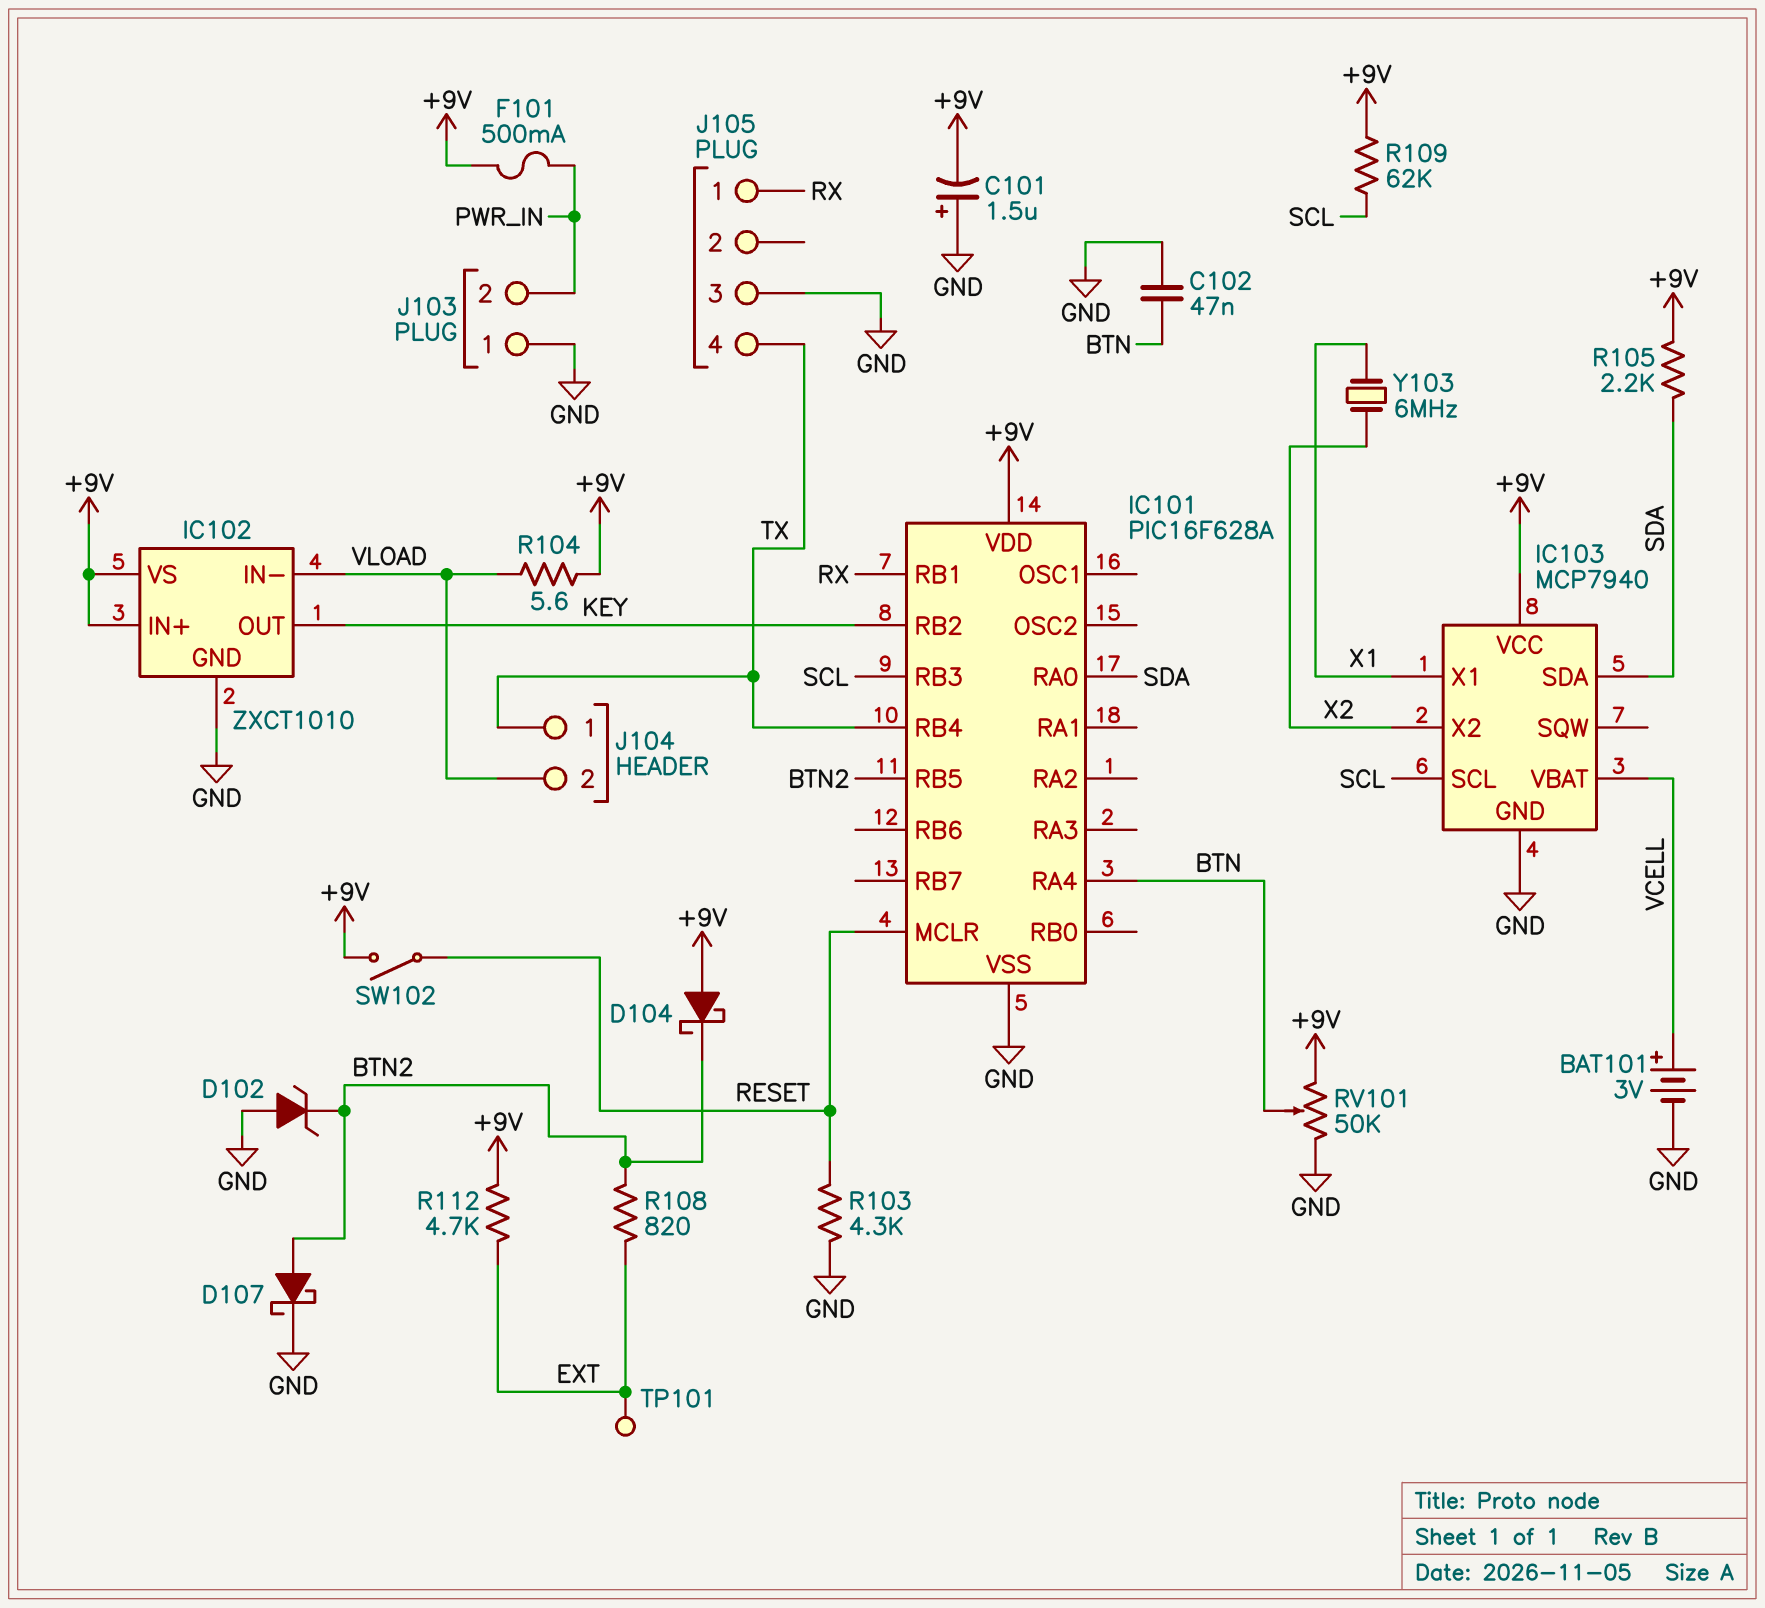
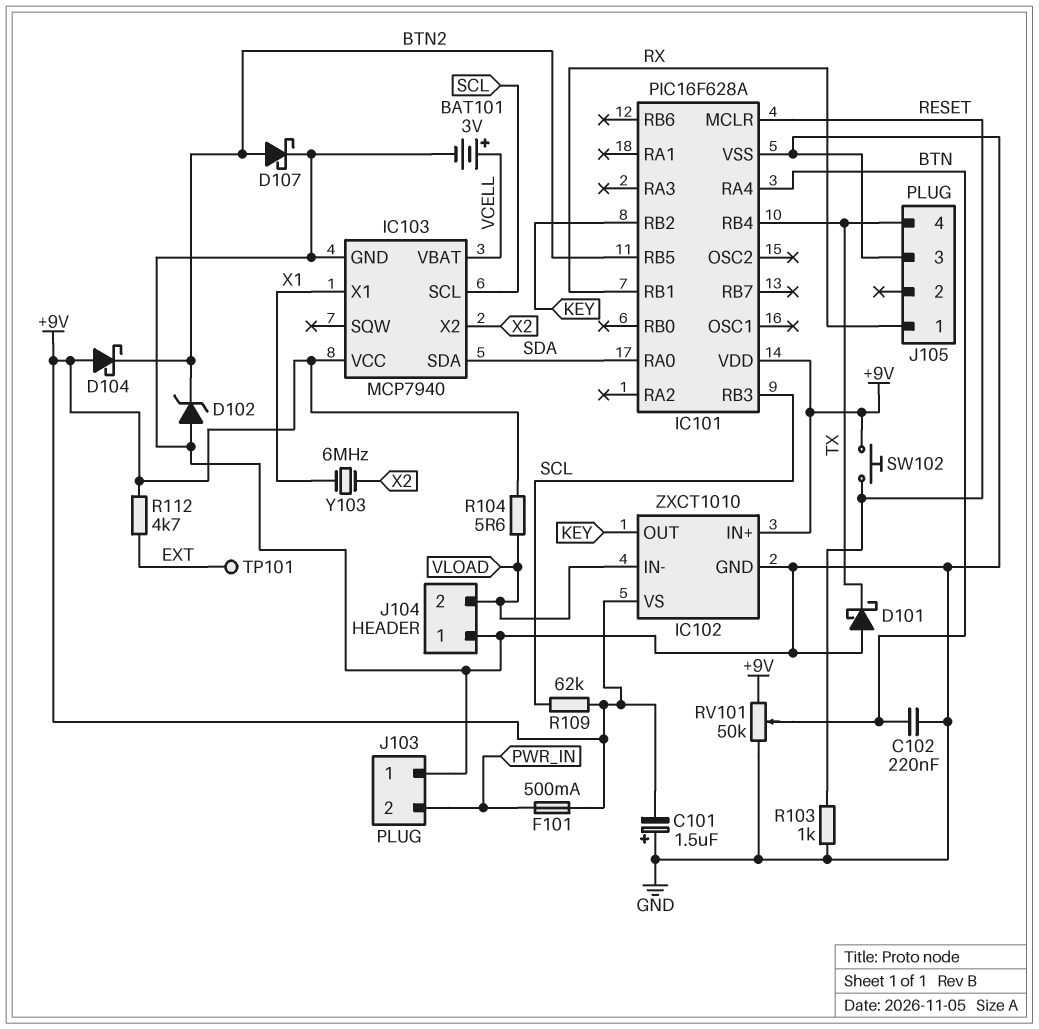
C102: 47nF (BTN, GND) -> 220nF (BTN, GND)
D101: none -> schottky (A GND, K TX)
J104 pin 1: TX -> GND
R103: 4.3k (GND, RESET) -> 1k (GND, RESET)
R105: 2.2k (+9V, SDA) -> none
R108: 820 (BTN2, EXT) -> none
SW102: switch (+9V, RESET) -> button (+9V, RESET)

